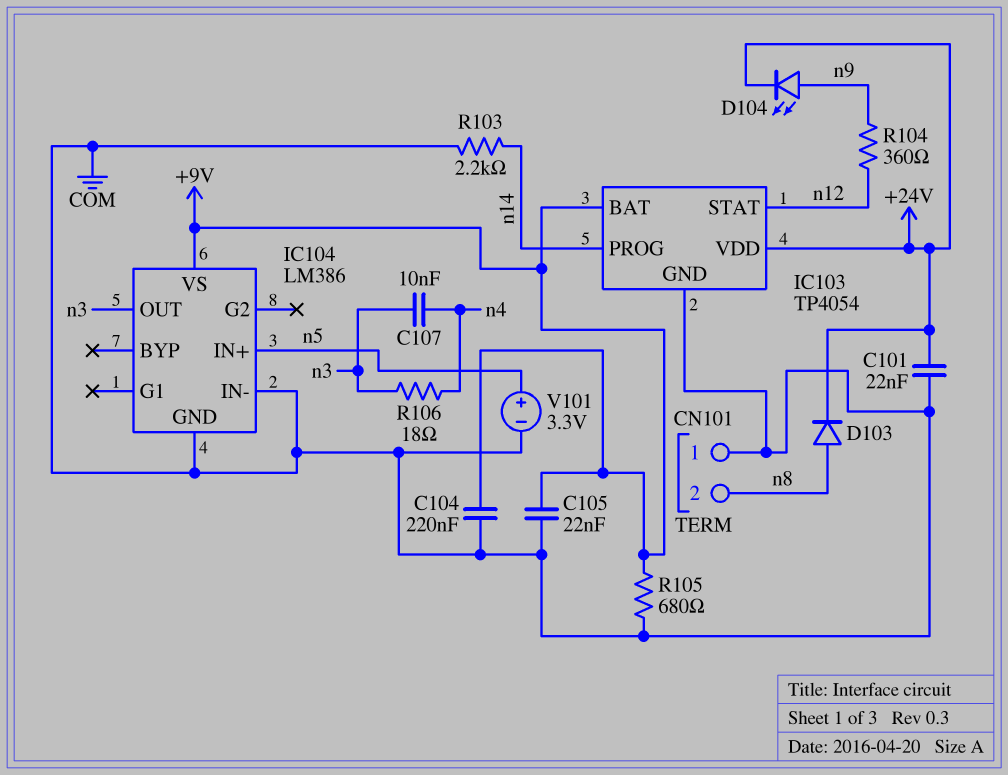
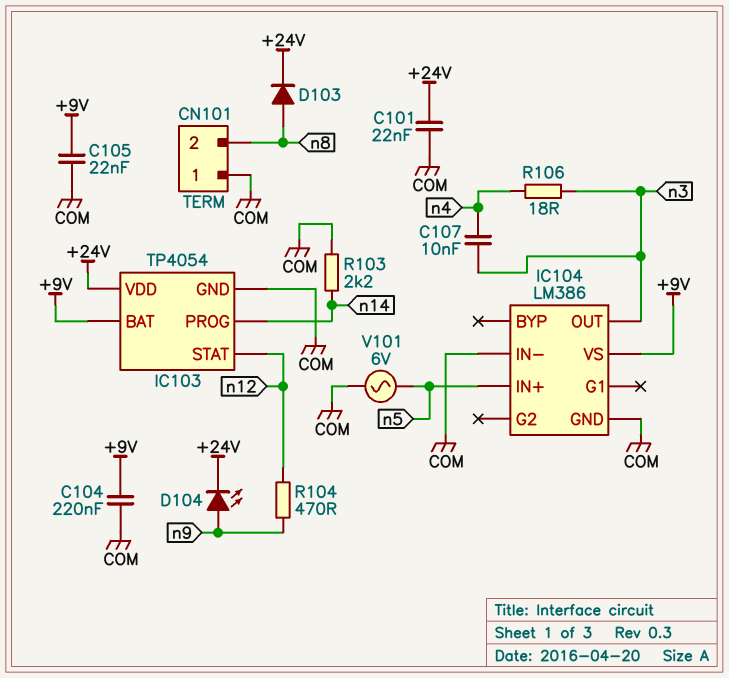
R104: 360 (n9, n12) -> 470 (n9, n12)
R105: 680 (+9V, COM) -> none
V101: 3.3V (plus n5, minus COM) -> AC 6V (COM, n5)

